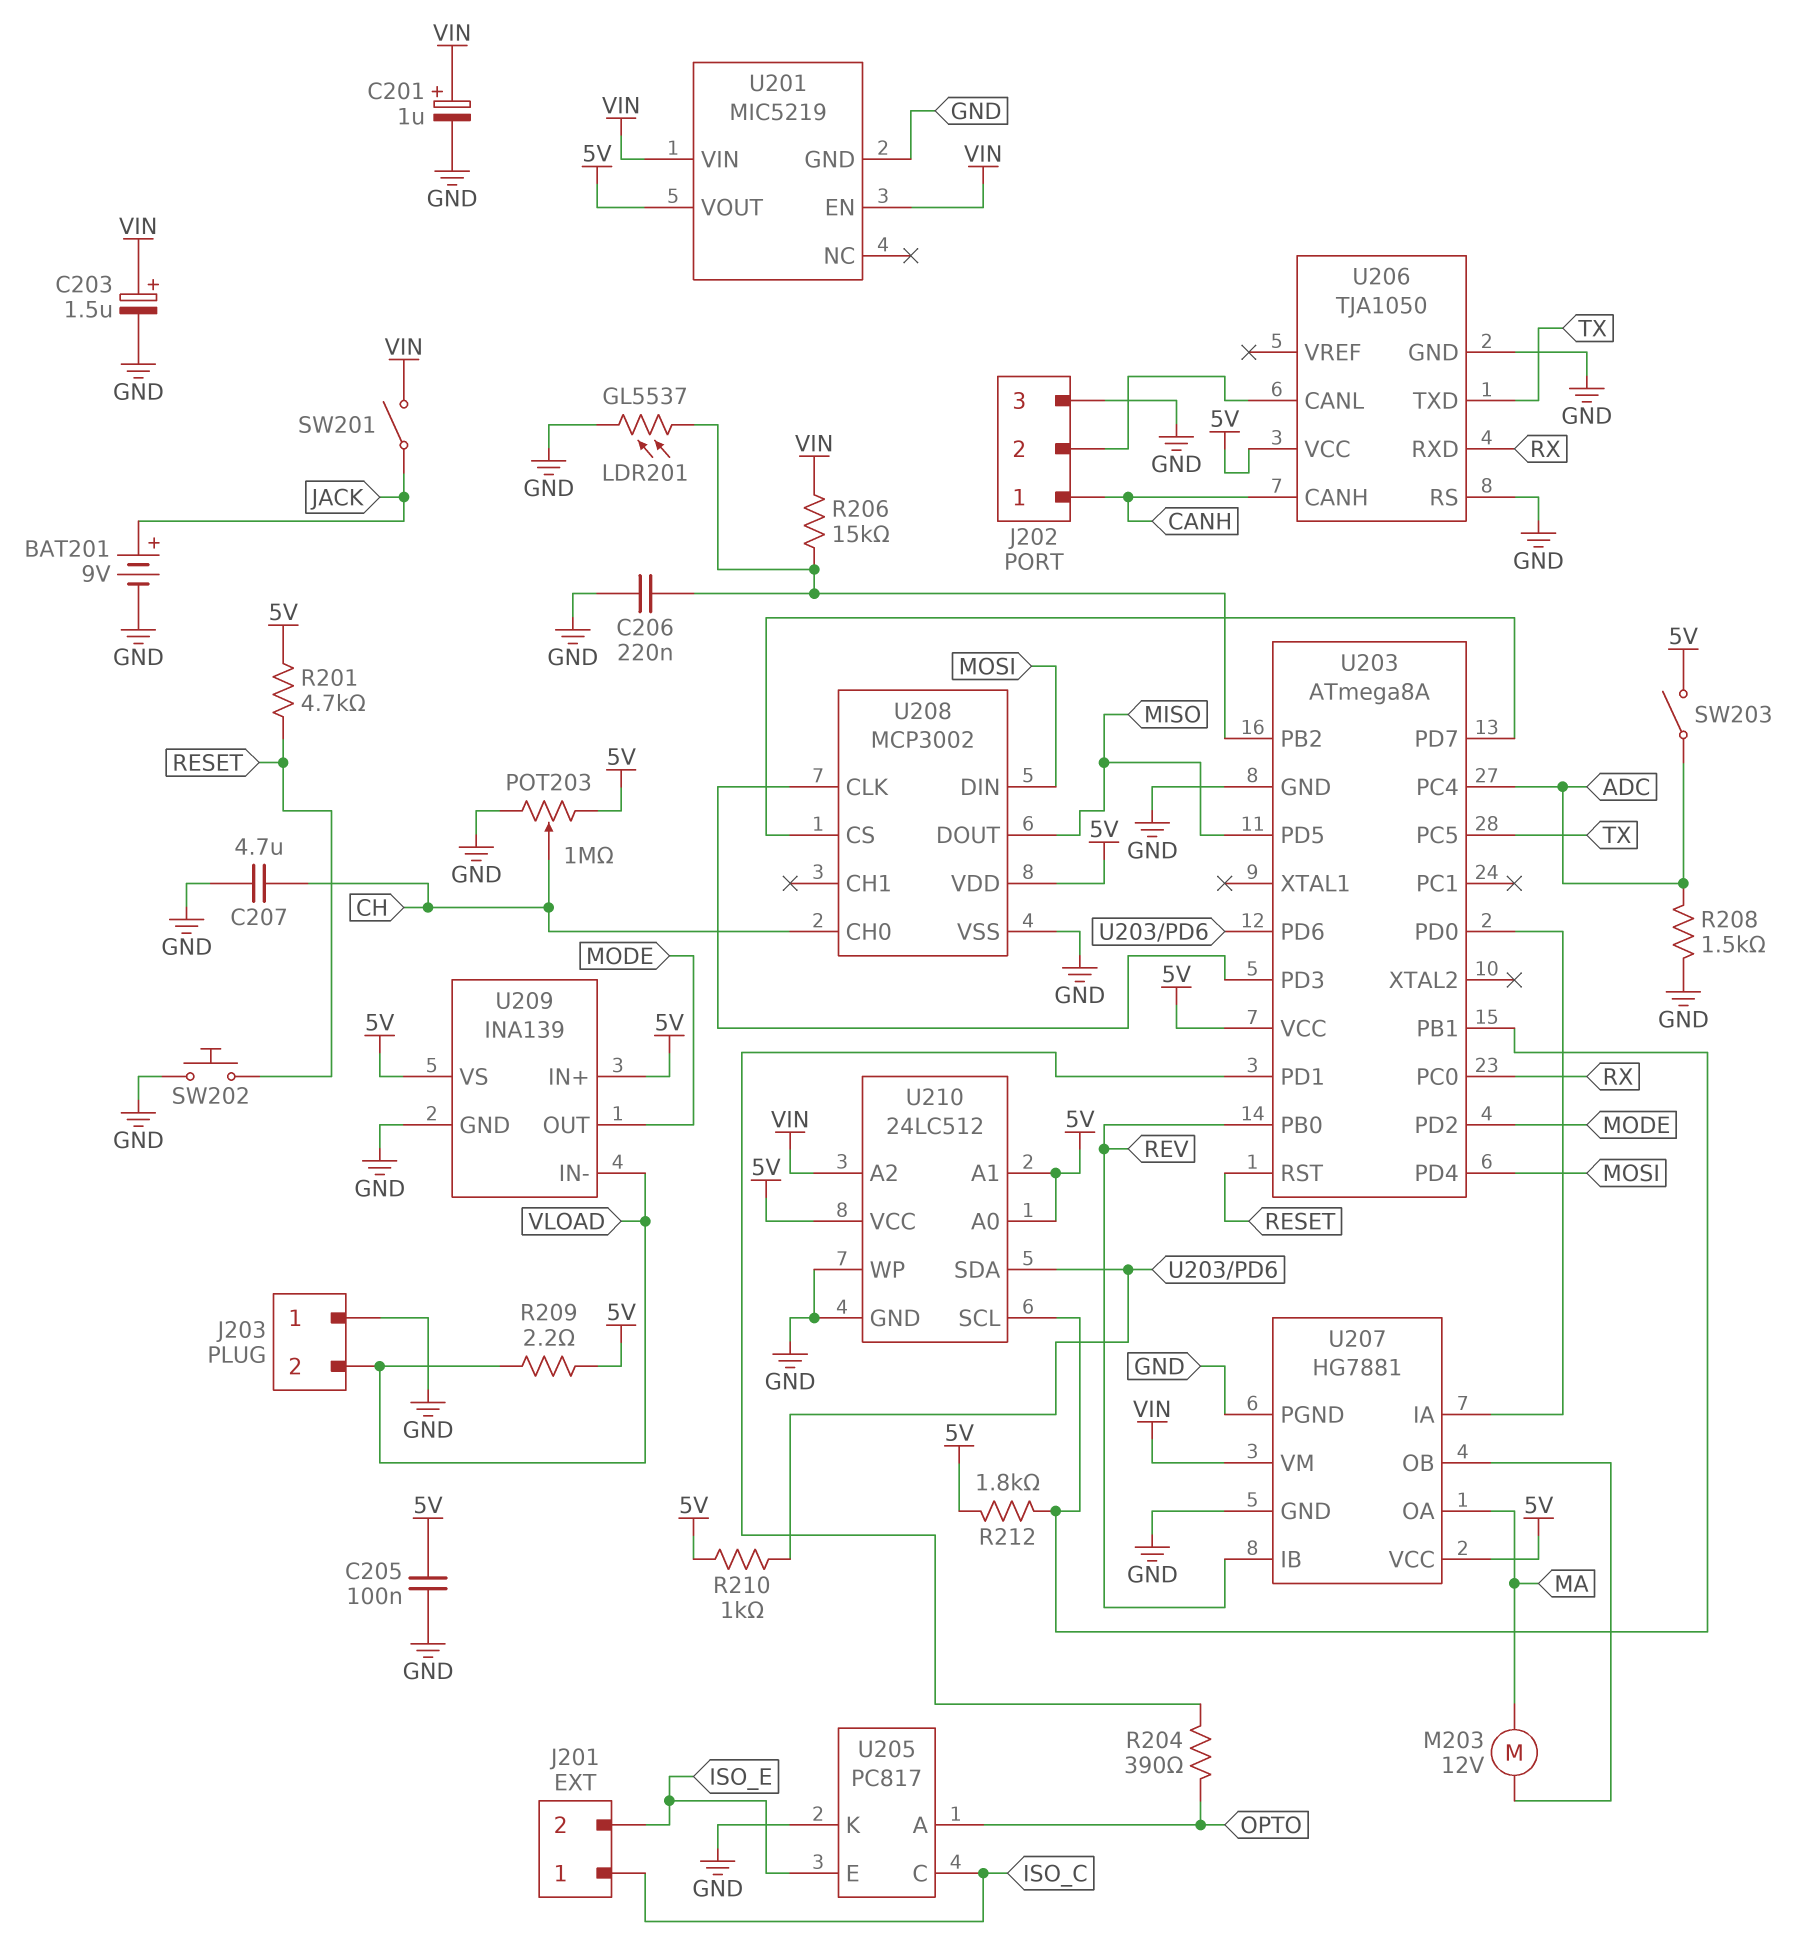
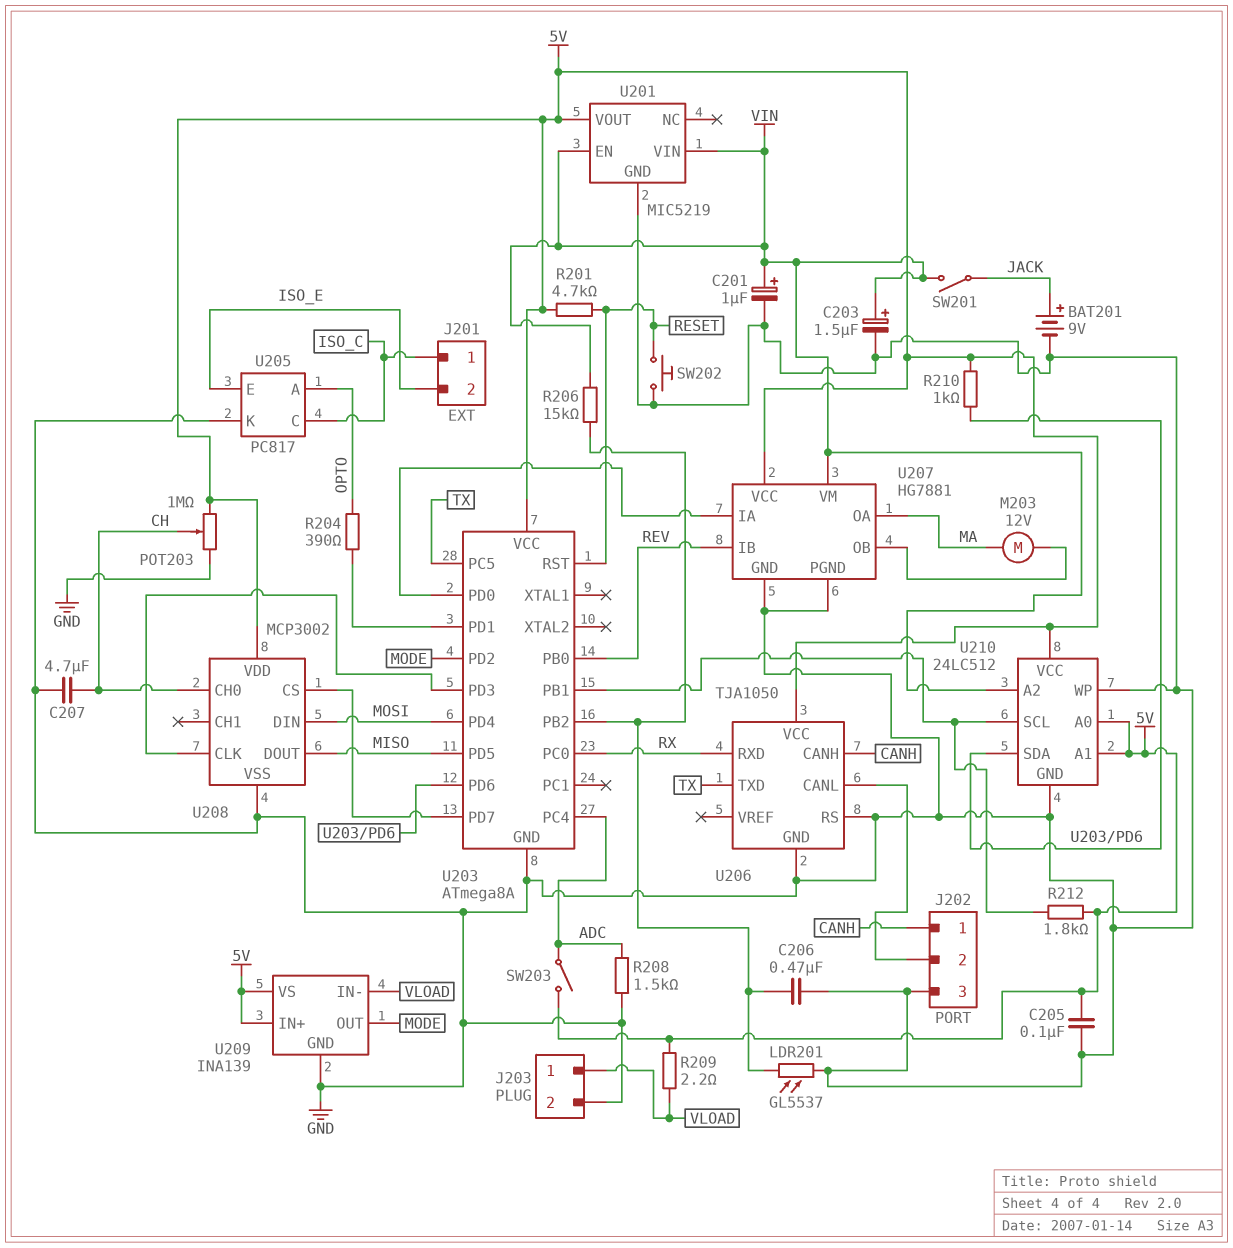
C206: 220nF (GND, U203/PB2) -> 470nF (GND, U203/PB2)
J203 pin 1: GND -> VLOAD
J203 pin 2: VLOAD -> GND

